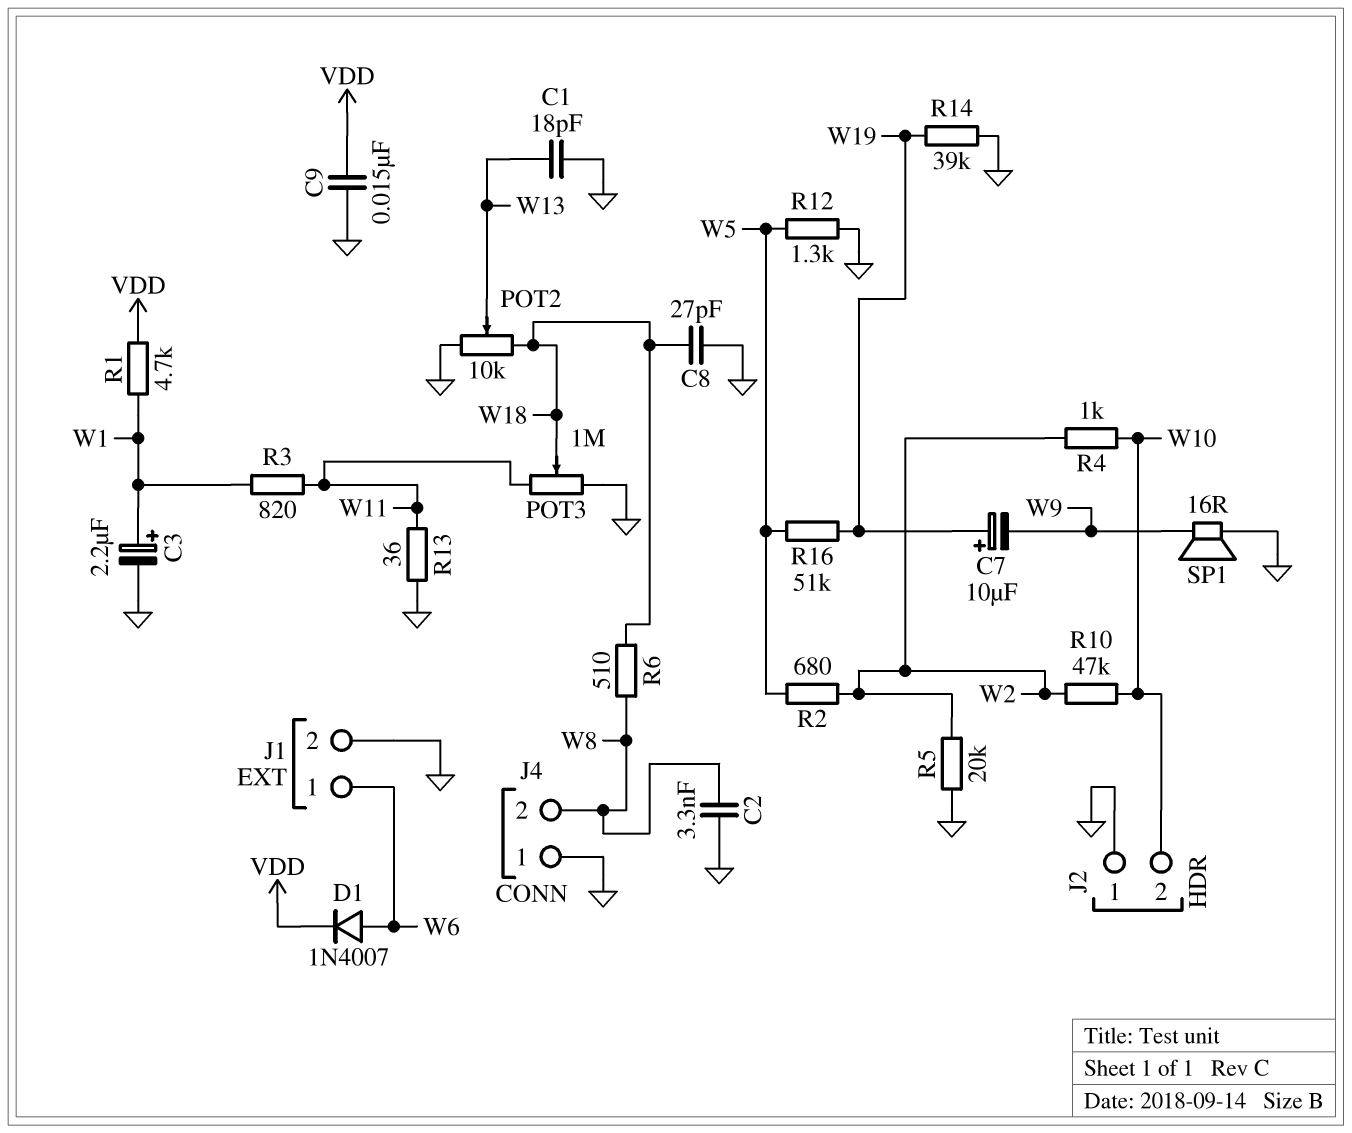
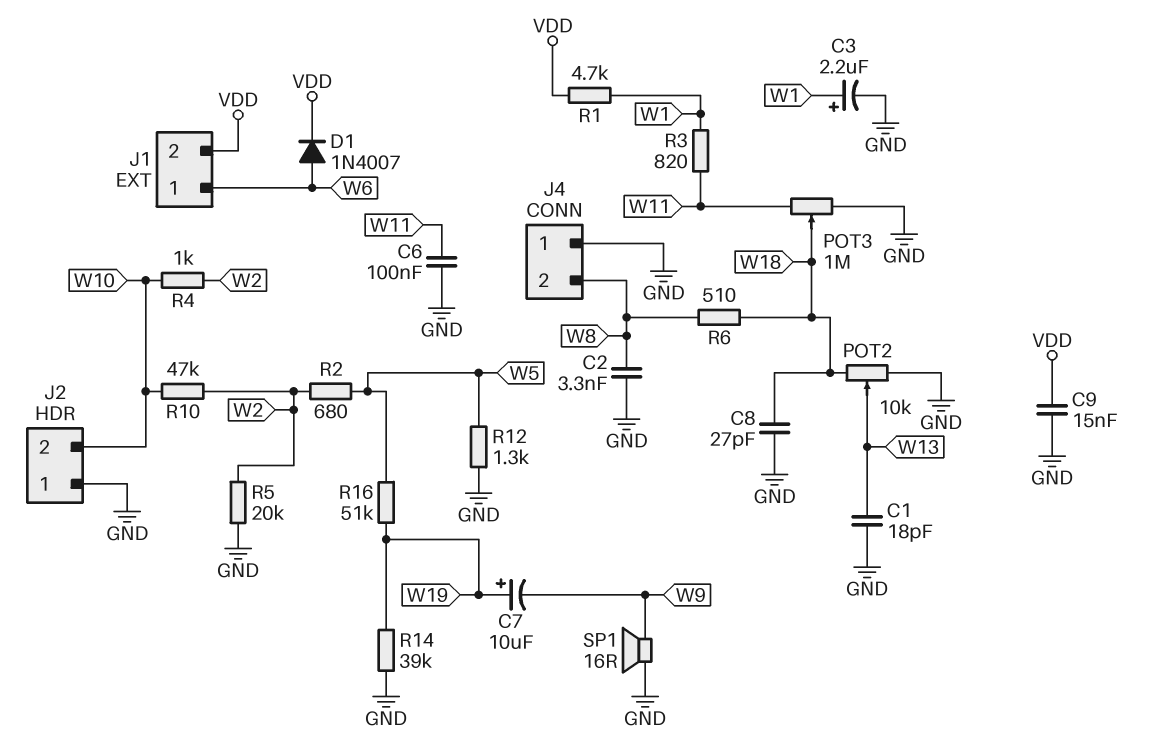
C6: none -> 100nF (GND, W11)
J1 pin 2: GND -> VDD
R13: 36 (GND, W11) -> none

